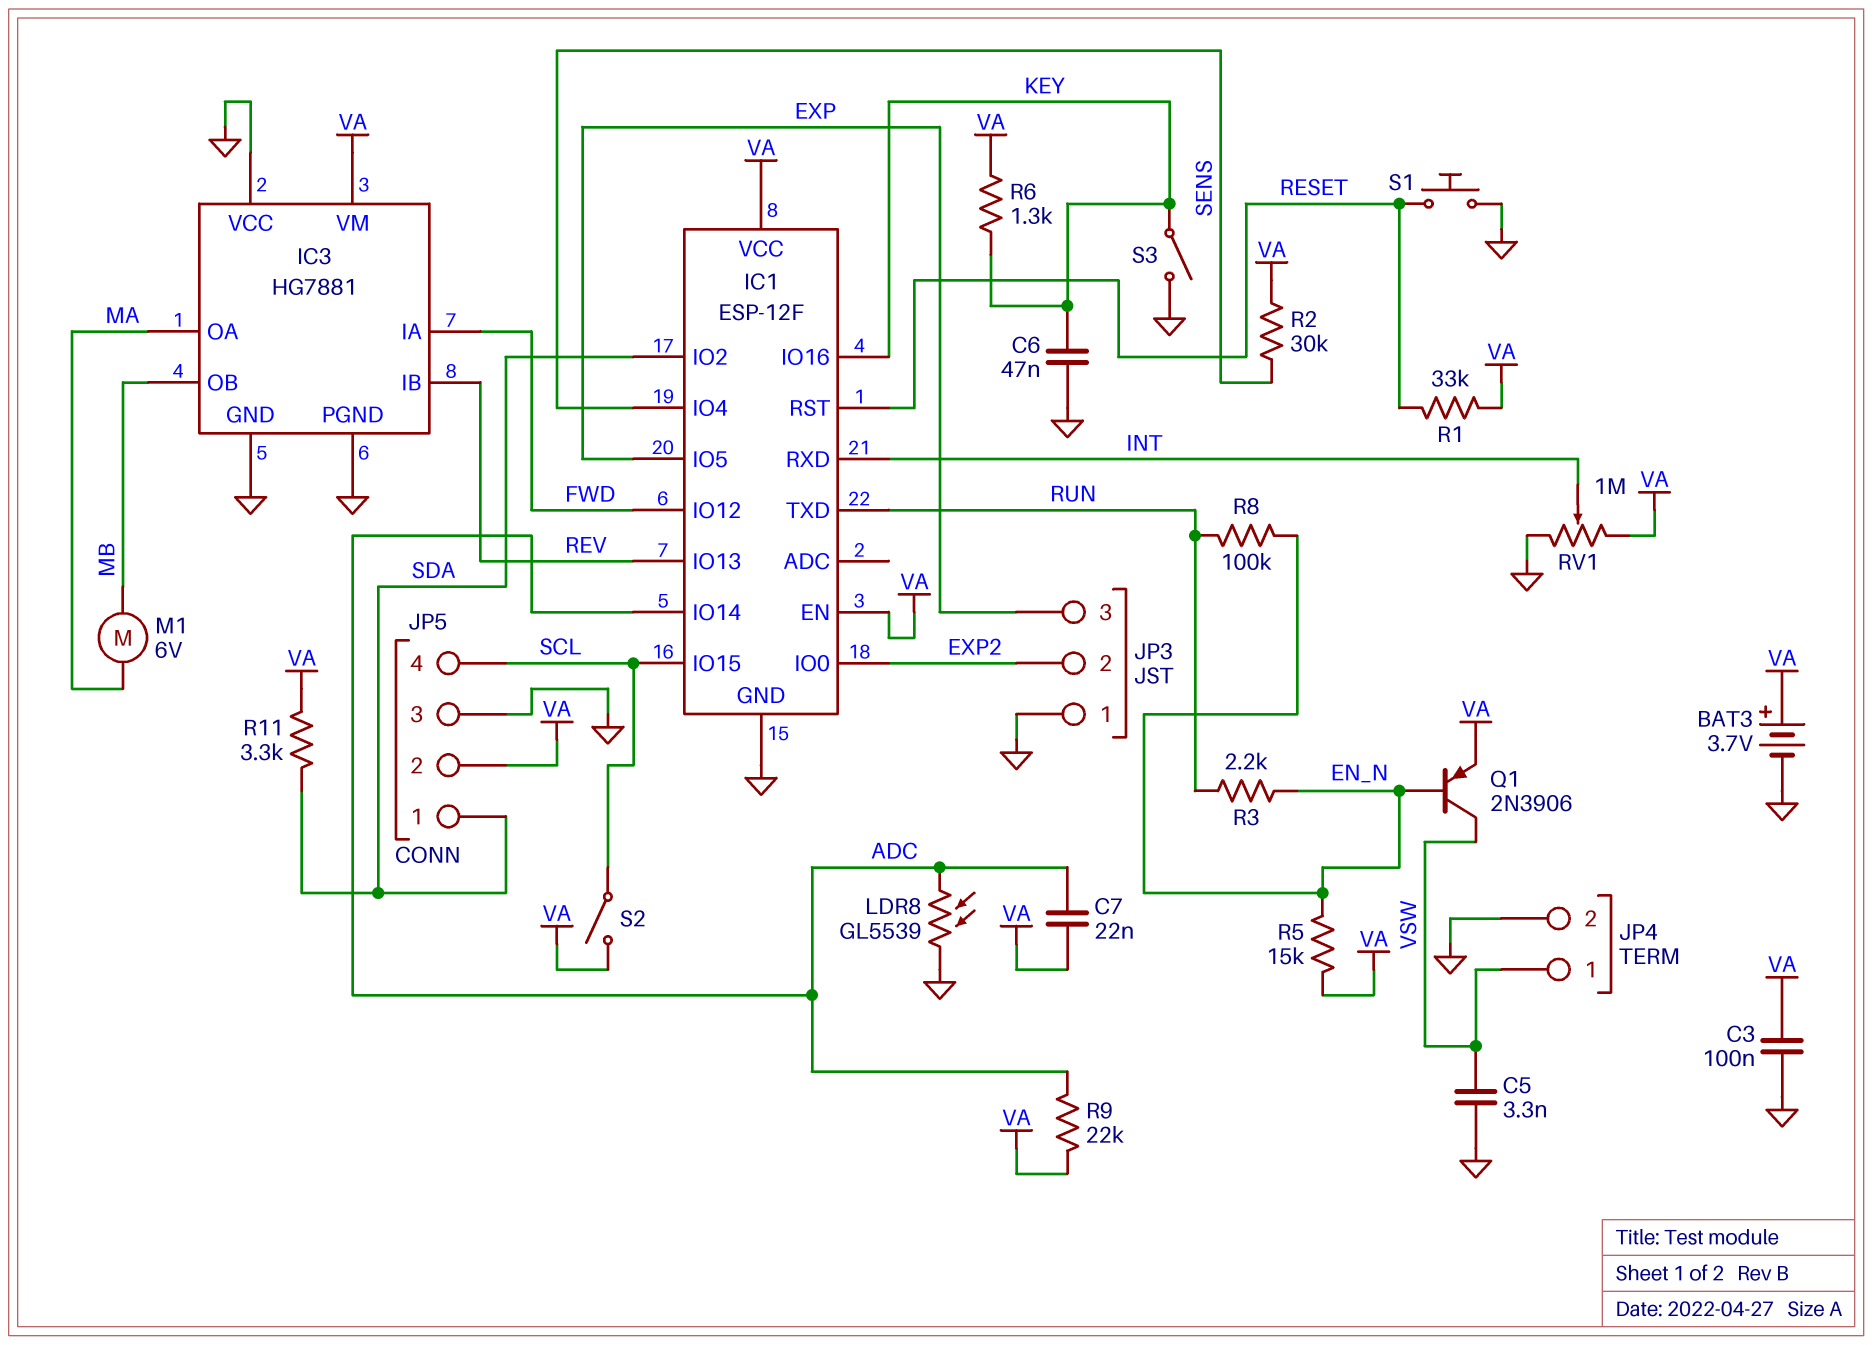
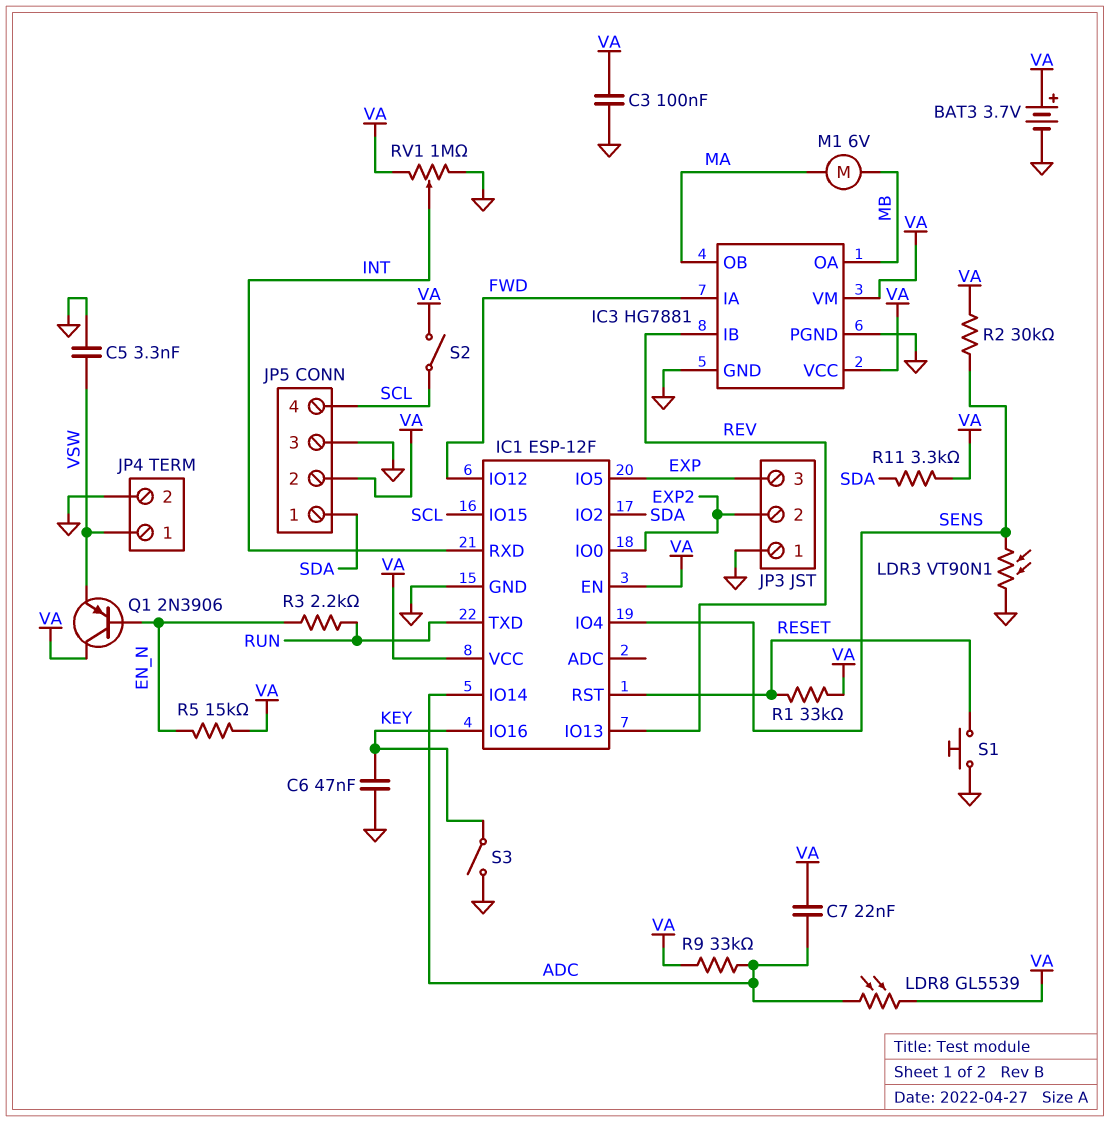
IC3 pin OA: MA -> MB
IC3 pin OB: MB -> MA
IC3 pin VCC: GND -> VA
LDR3: none -> VT90N1 (GND, SENS)
LDR8: GL5539 (ADC, GND) -> GL5539 (ADC, VA)
Q1: PNP 2N3906 (B EN_N, C VSW, E VA) -> PNP 2N3906 (B EN_N, C VA, E VSW)
R6: 1.3k (KEY, VA) -> none
R8: 100k (EN_N, RUN) -> none
R9: 22k (ADC, VA) -> 33k (ADC, VA)

